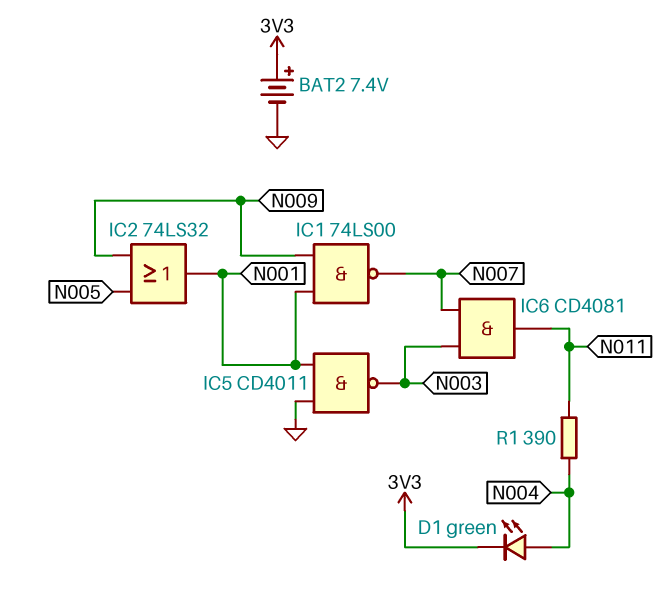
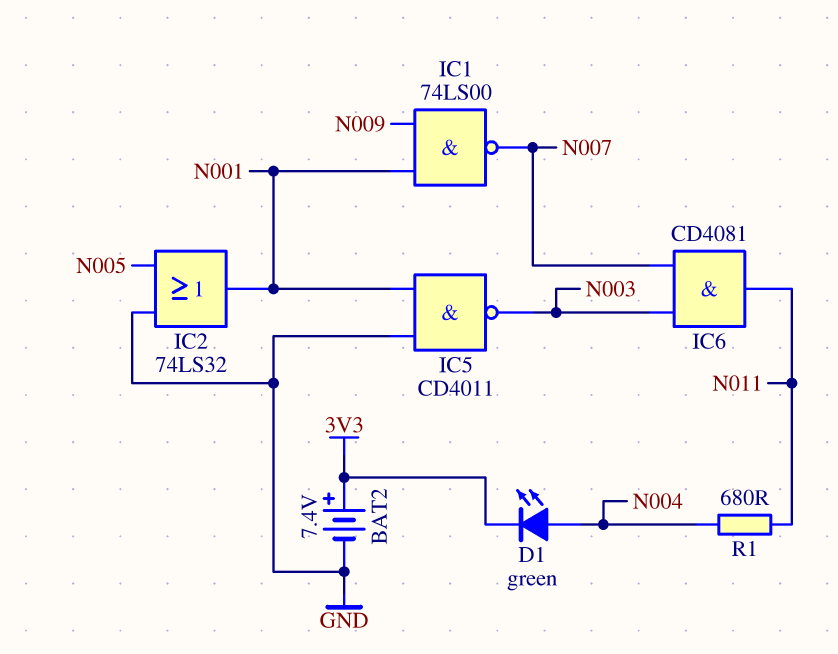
IC2: OR 74LS32 (in N005, in N009, out N001) -> OR 74LS32 (in GND, in N005, out N001)
R1: 390 (N004, N011) -> 680 (N004, N011)

